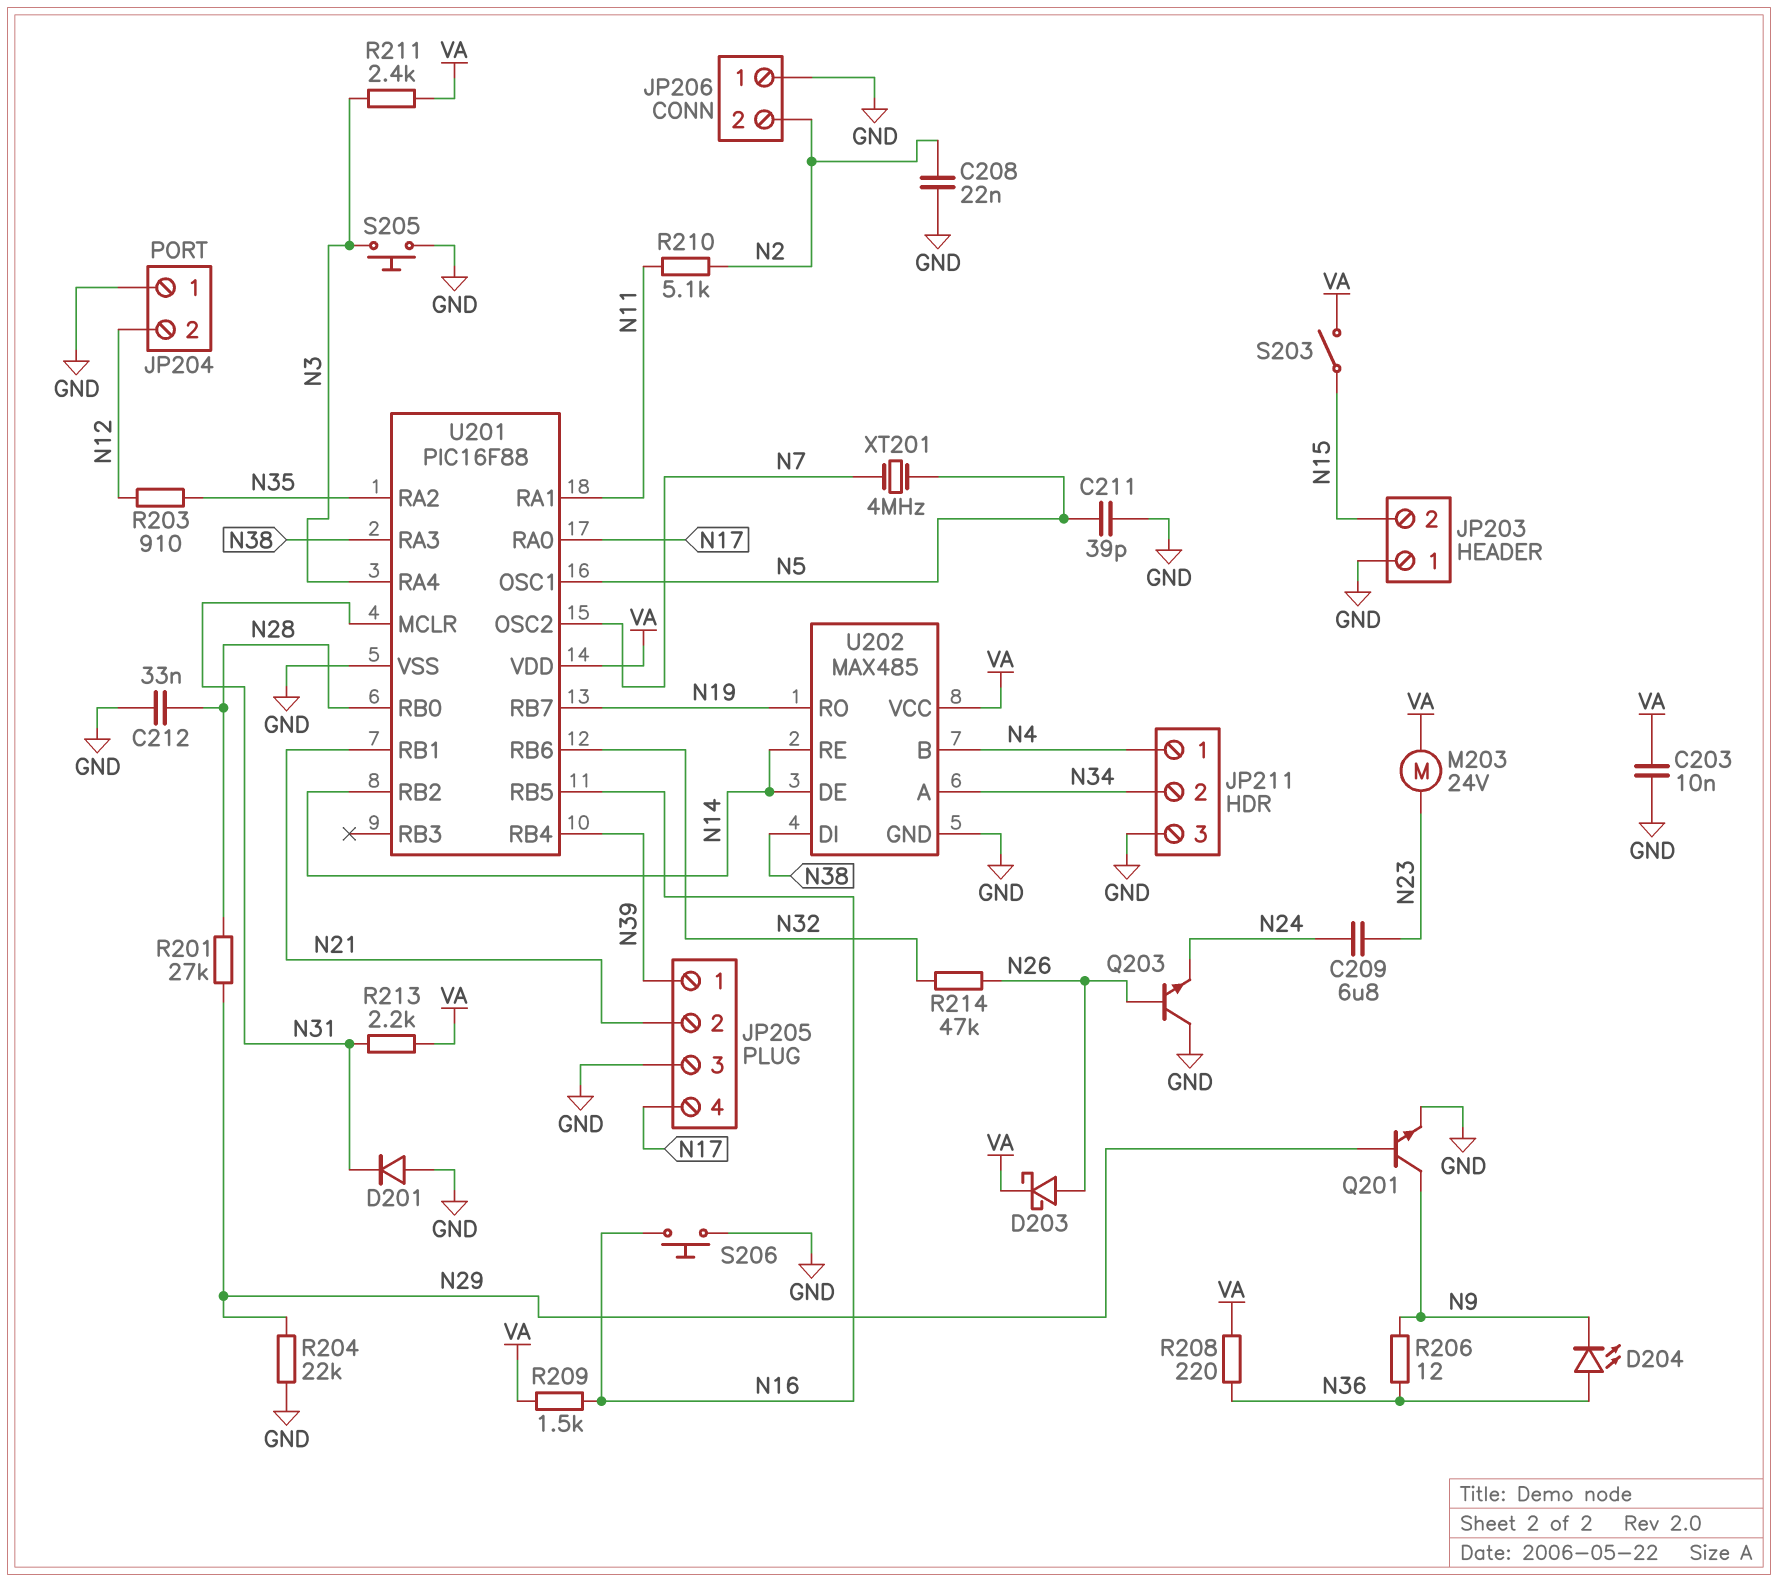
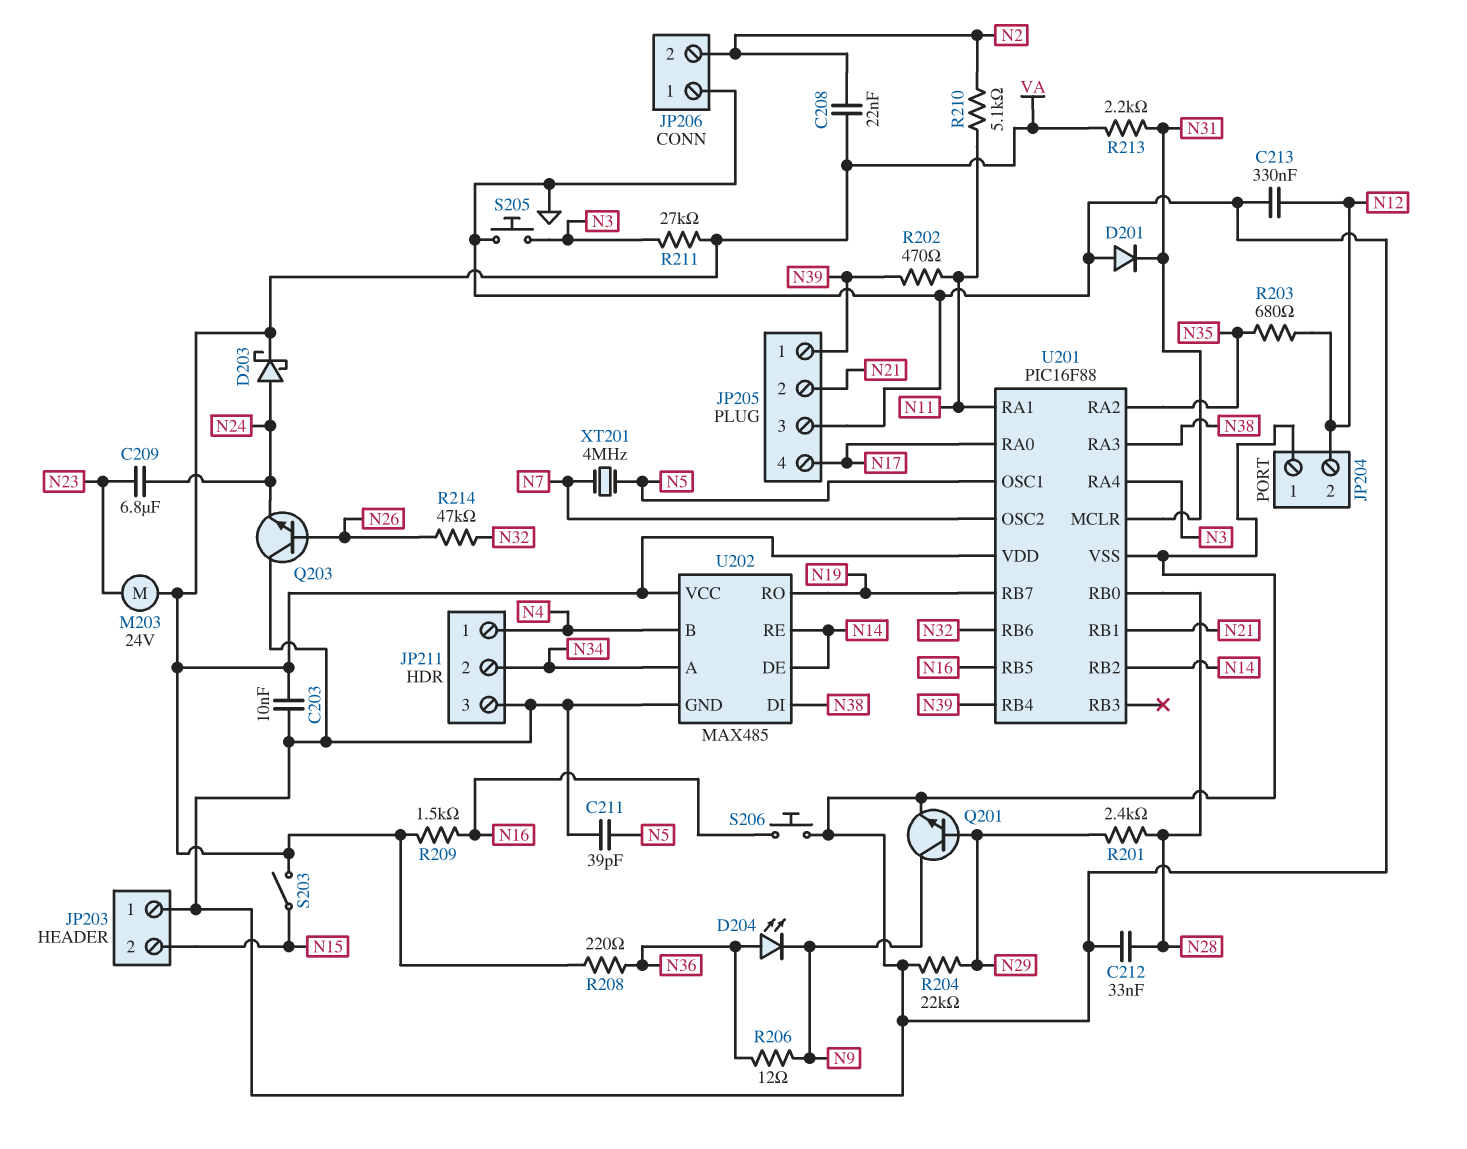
C208: 22nF (GND, N2) -> 22nF (N2, VA)
C213: none -> 330nF (GND, N12)
D203: schottky (A N26, K VA) -> schottky (A N24, K VA)
R201: 27k (N28, N29) -> 2.4k (N28, N29)
R202: none -> 470 (N11, N39)
R203: 910 (N12, N35) -> 680 (N12, N35)
R211: 2.4k (N3, VA) -> 27k (N3, VA)

